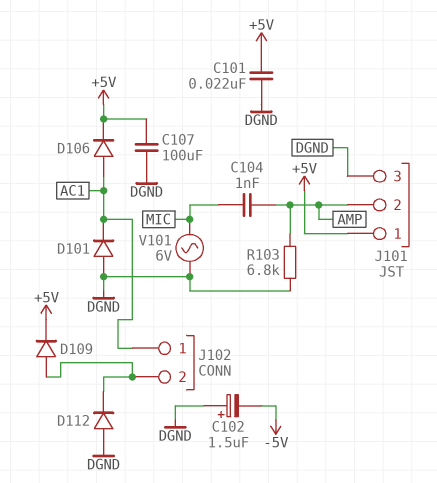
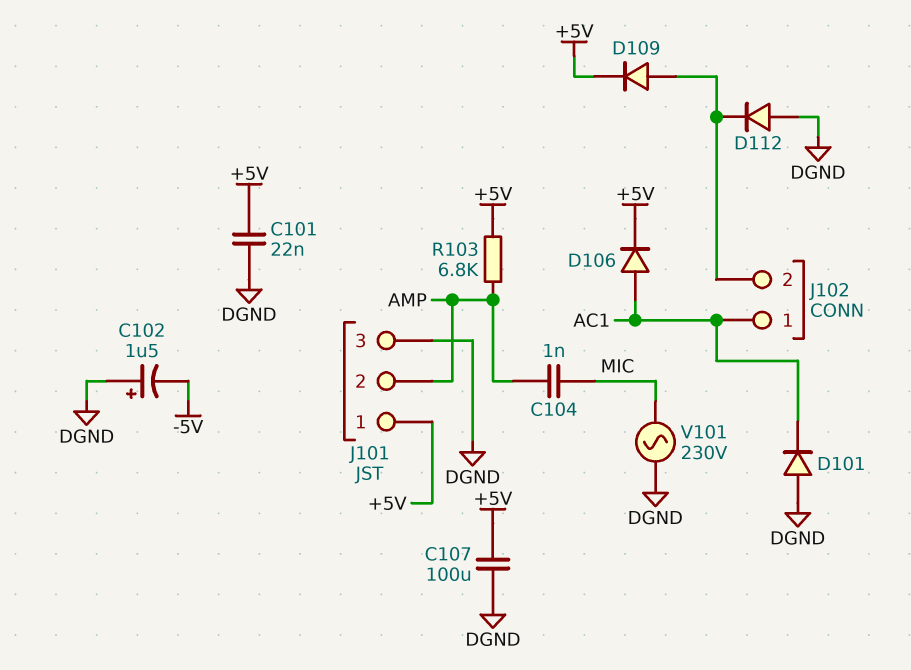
R103: 6.8k (AMP, DGND) -> 6.8k (+5V, AMP)
V101: AC 6V (DGND, MIC) -> AC 230V (DGND, MIC)

